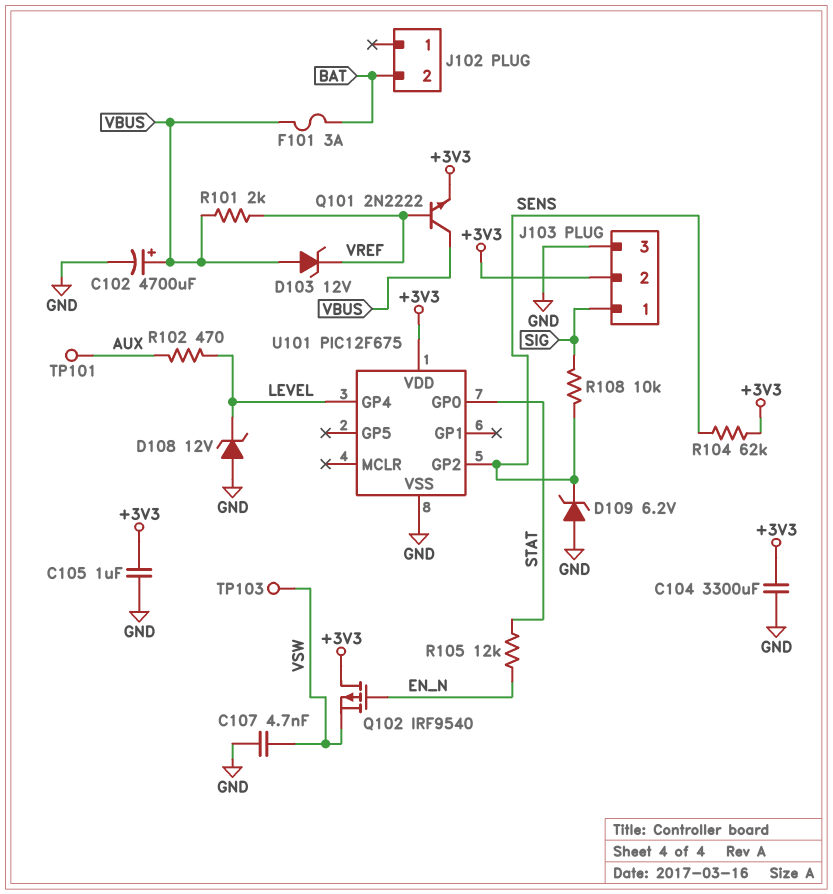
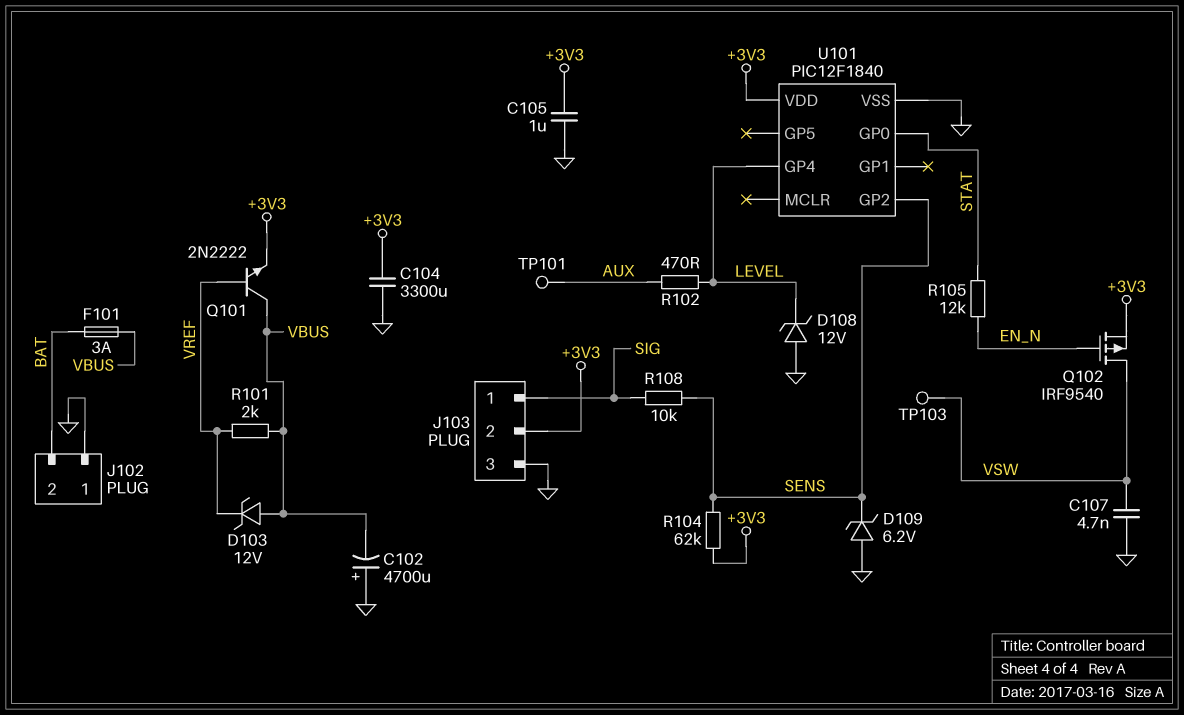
C102: 4700uF (plus VBUS, minus GND) -> 4700uF (plus GND, minus VBUS)
J102 pin 1: none -> GND
Q102: PMOS IRF9540 (G EN_N, D +3V3, S VSW) -> PMOS IRF9540 (G EN_N, D VSW, S +3V3)
U101: PIC12F675 -> PIC12F1840

